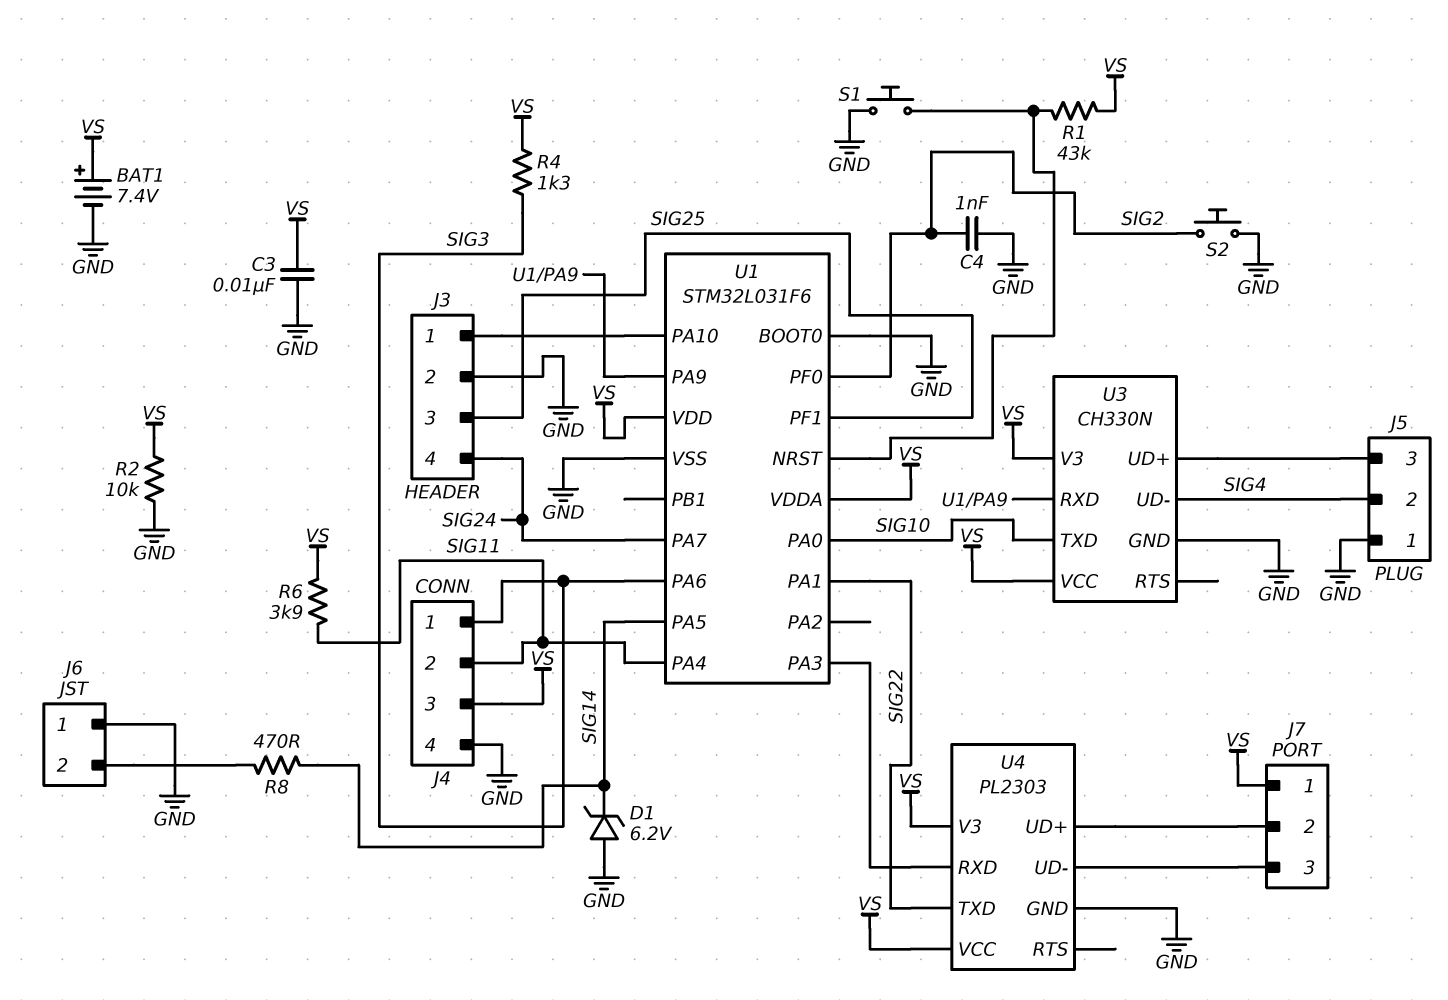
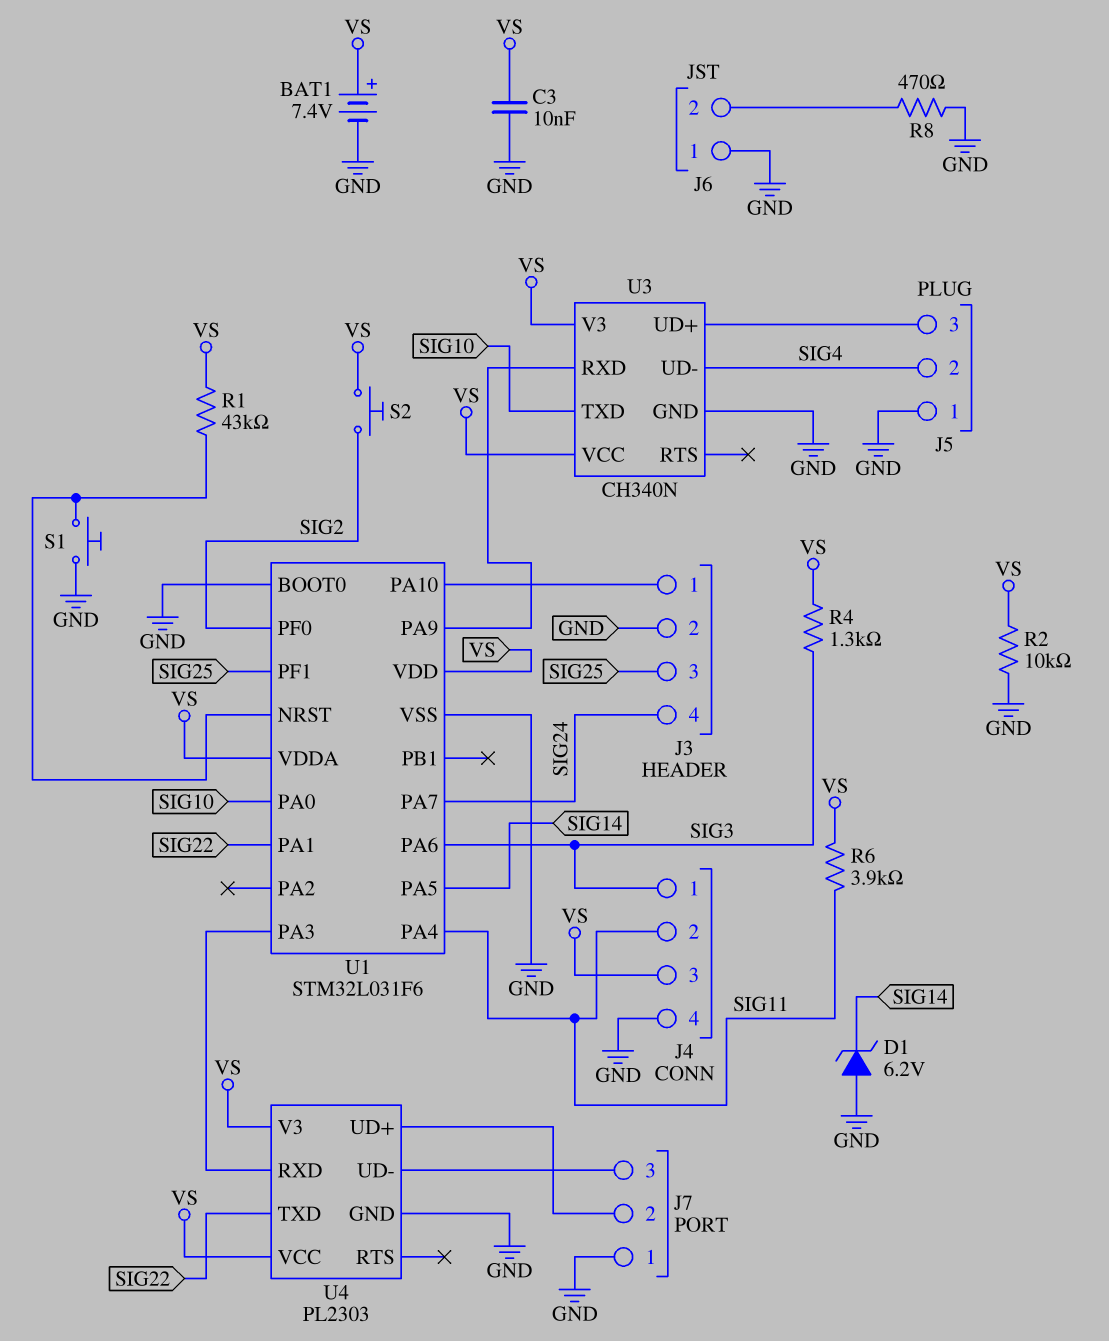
C4: 1nF (GND, SIG2) -> none
J7 pin 1: VS -> GND
R8: 470 (J6/2, SIG14) -> 470 (GND, J6/2)
S2: button (GND, SIG2) -> button (SIG2, VS)
U3: CH330N -> CH340N

